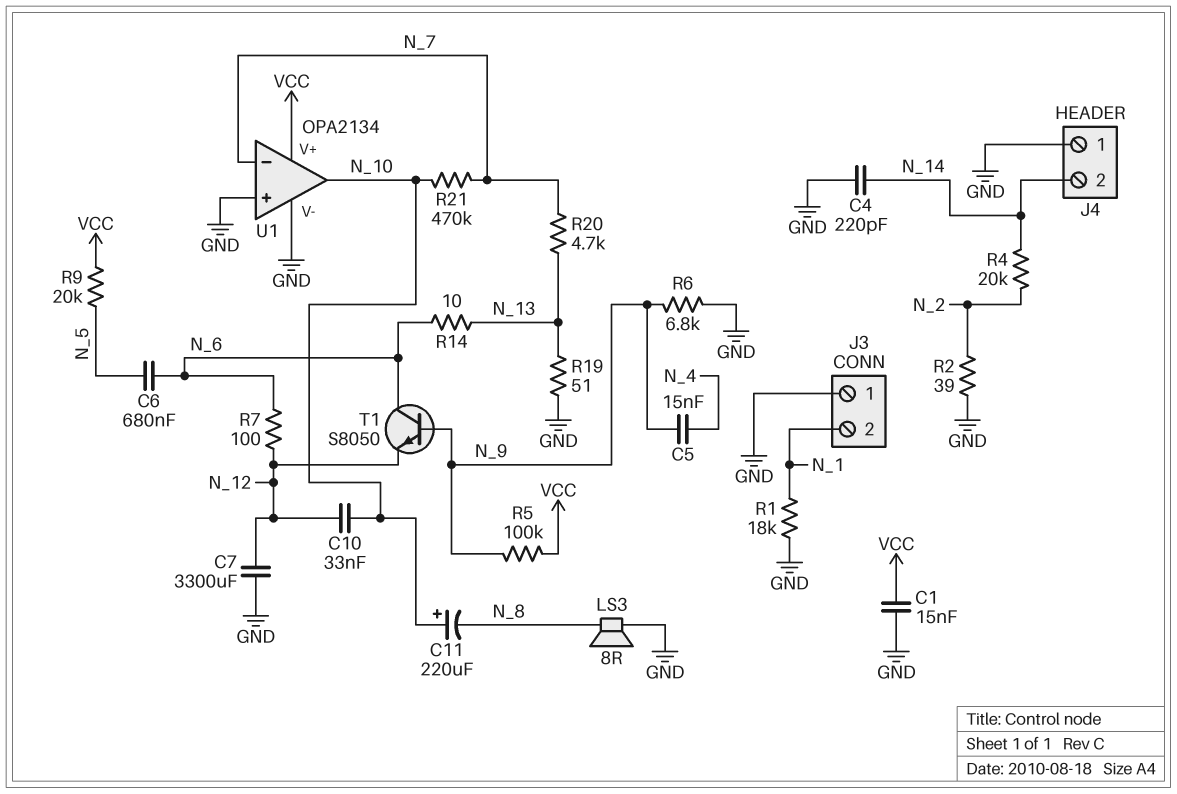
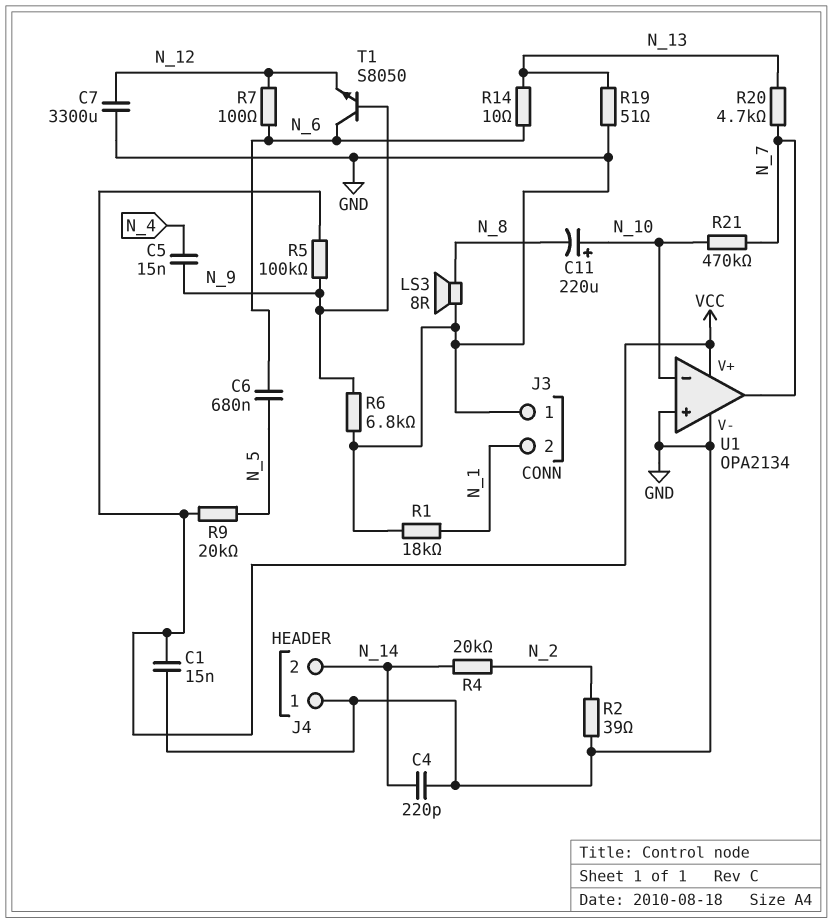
C10: 33nF (N_10, N_12) -> none
U1 pin in-: N_7 -> N_10
U1 pin out: N_10 -> N_7

